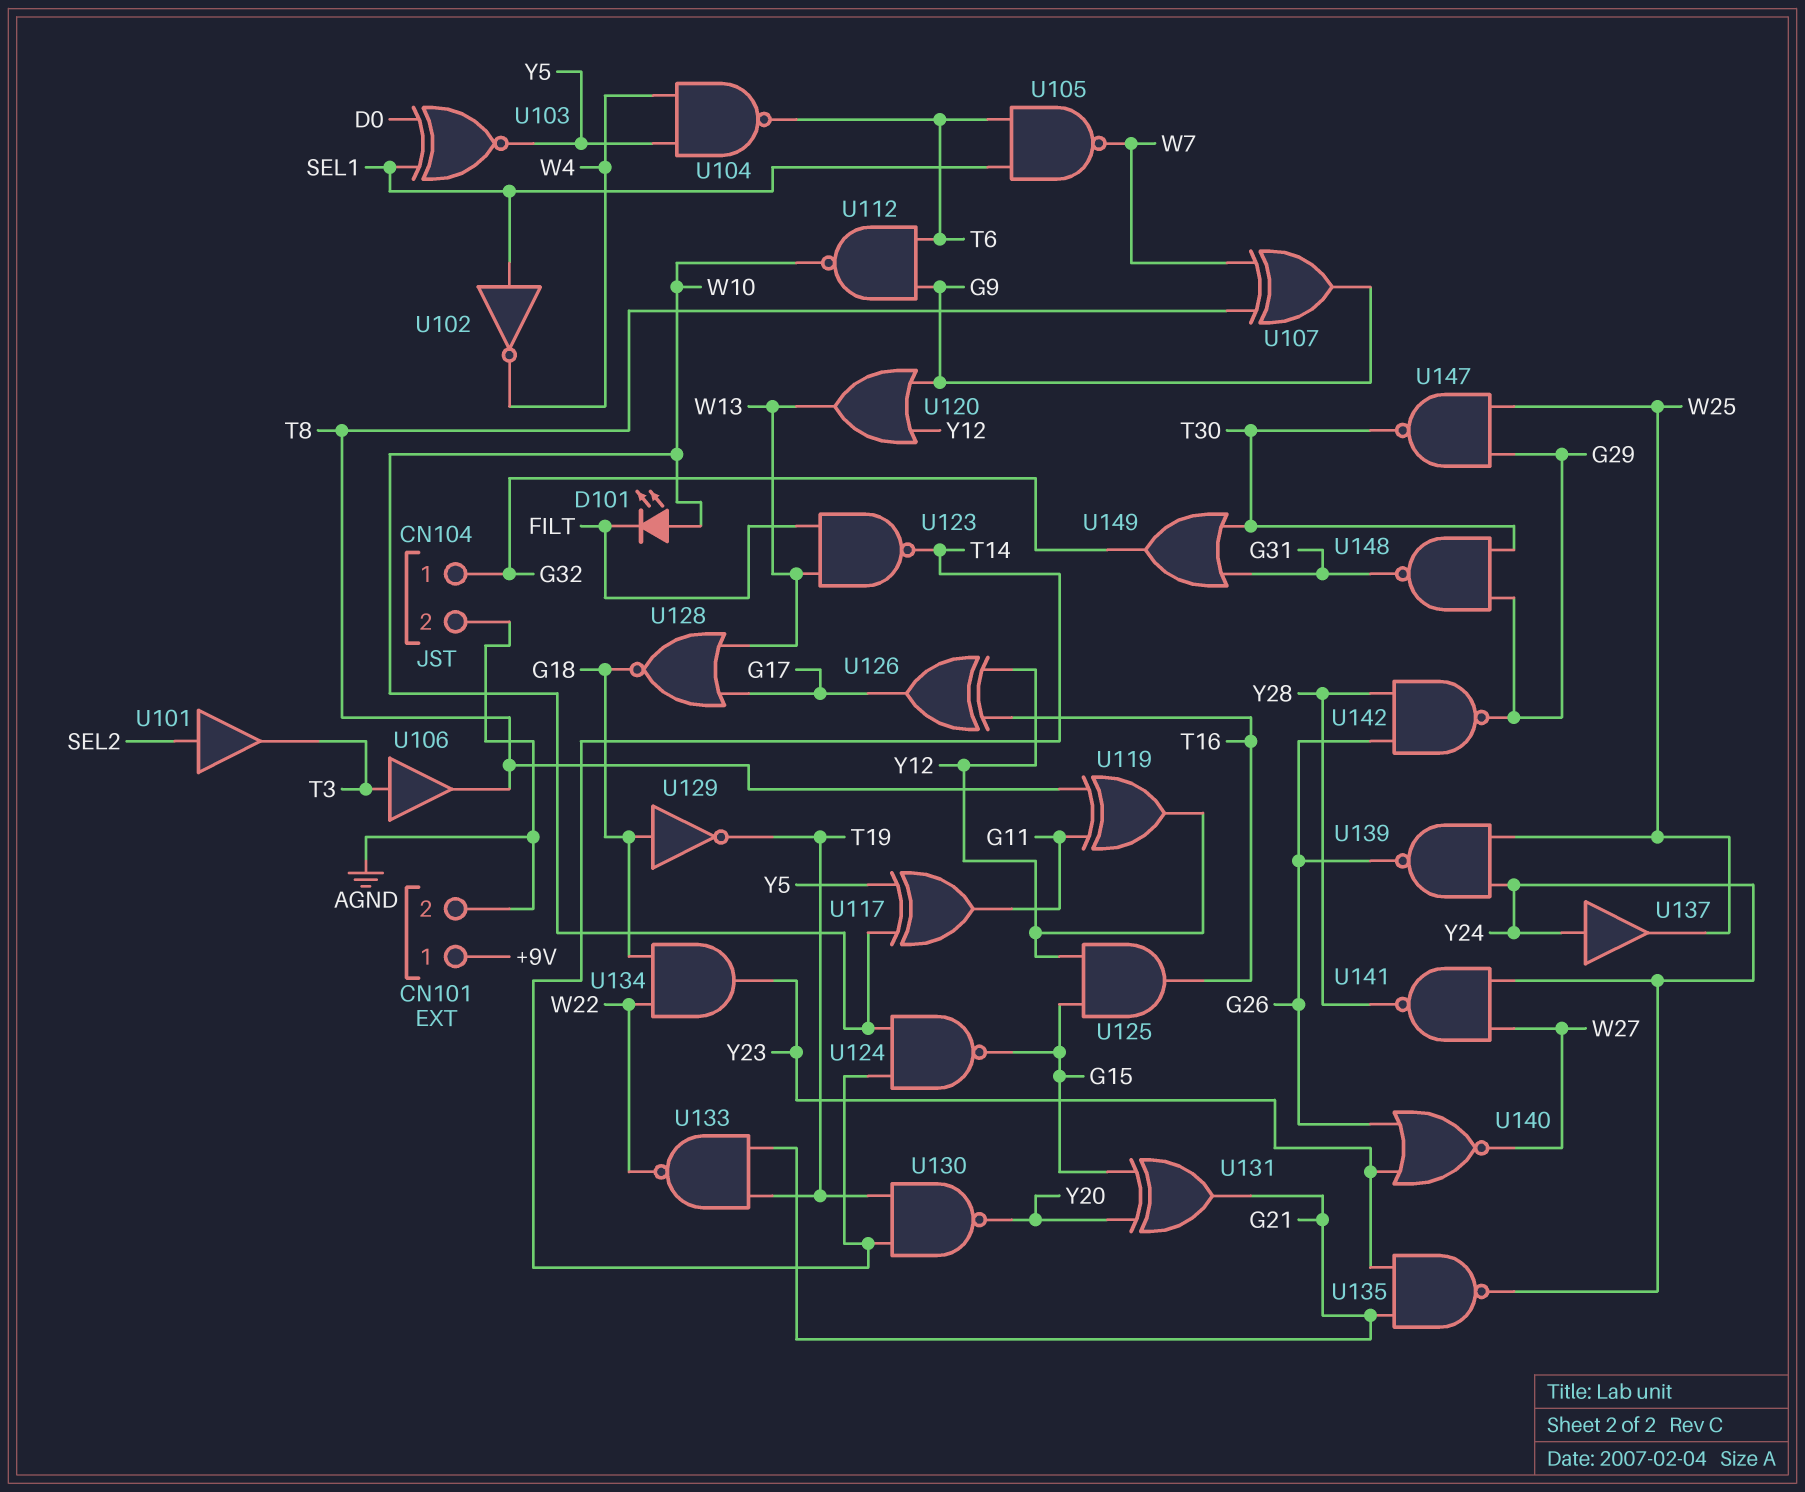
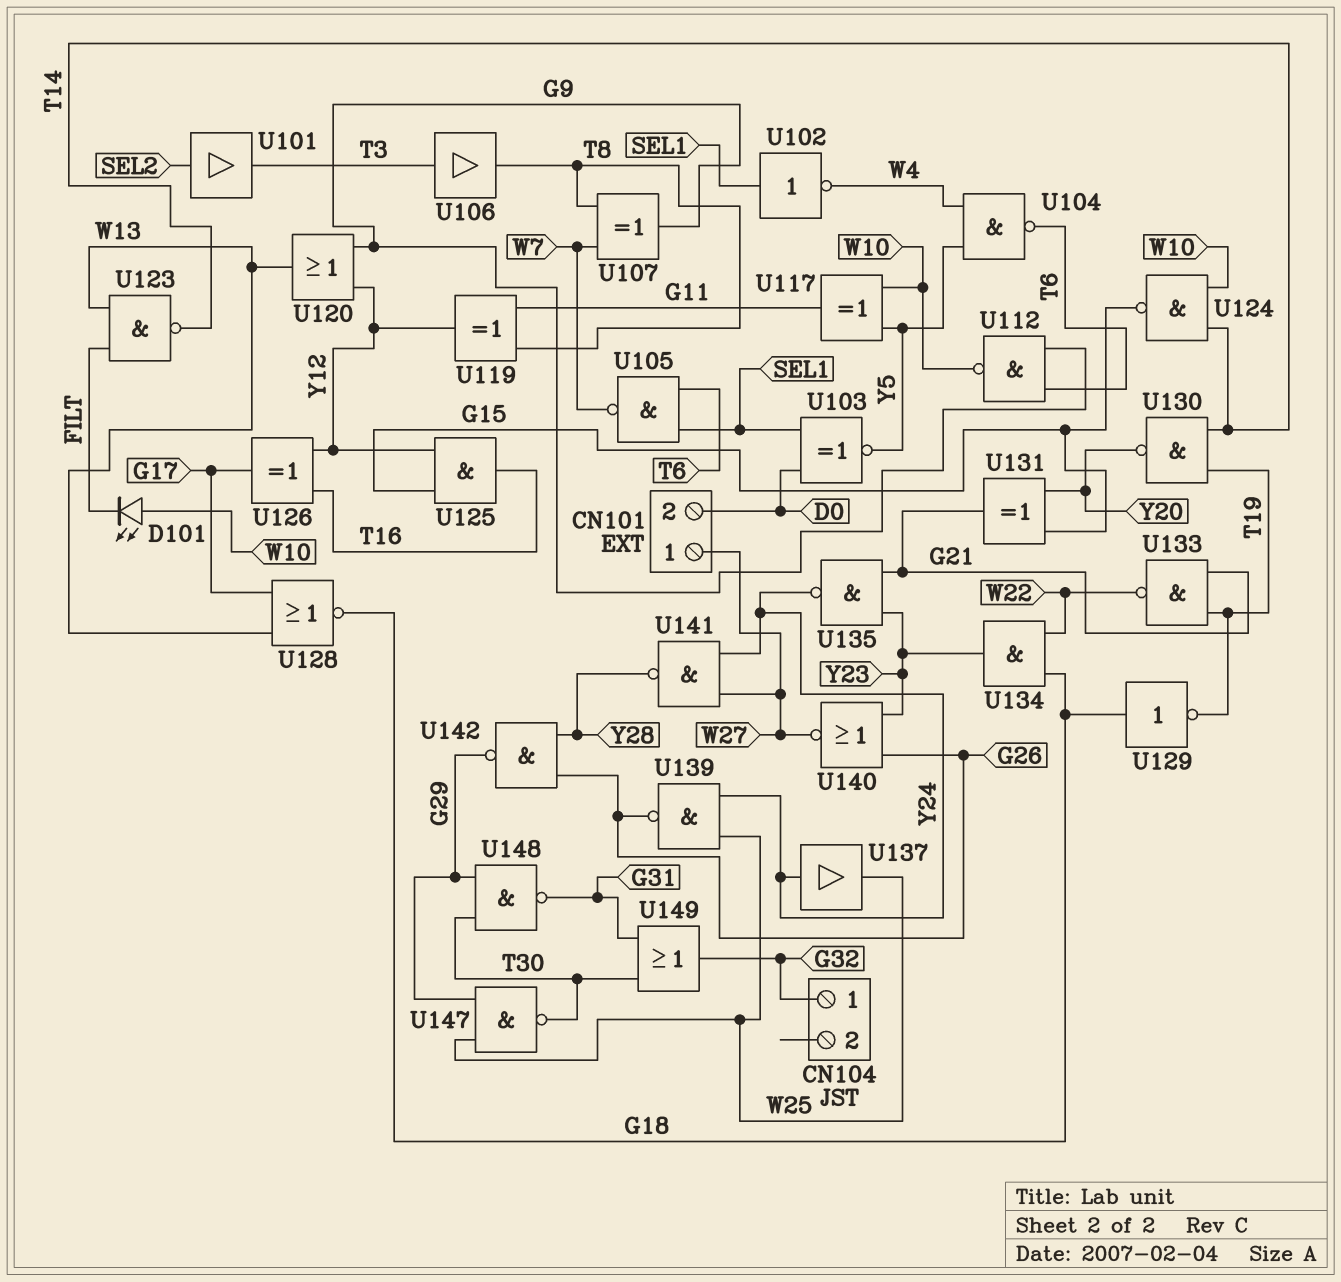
CN101 pin 1: +9V -> W27
CN101 pin 2: AGND -> D0
CN104 pin 2: AGND -> none

